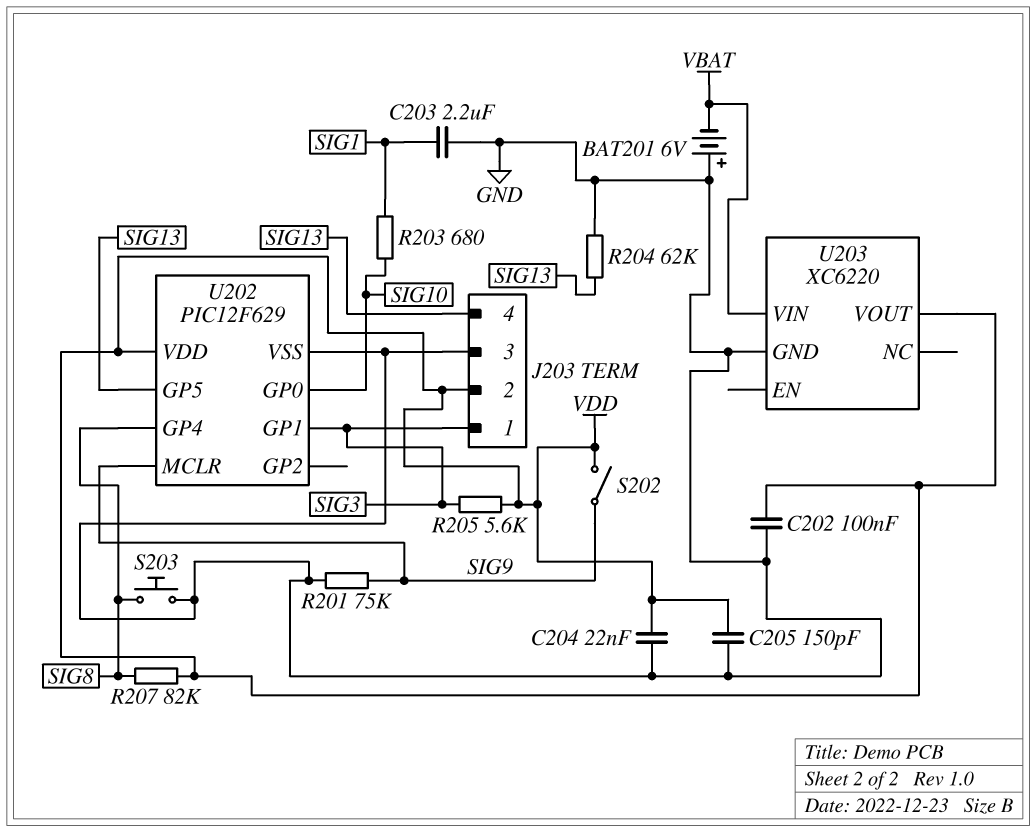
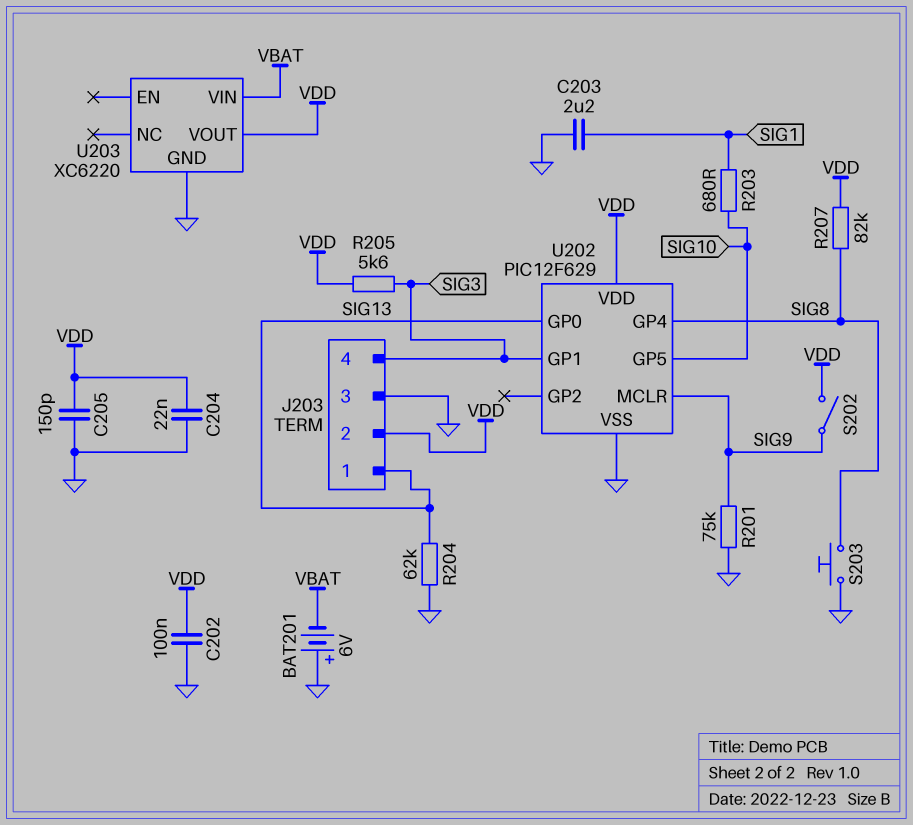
J203 pin 1: SIG3 -> SIG13
J203 pin 4: SIG13 -> SIG3
U202 pin GP0: SIG10 -> SIG13
U202 pin GP5: SIG13 -> SIG10

